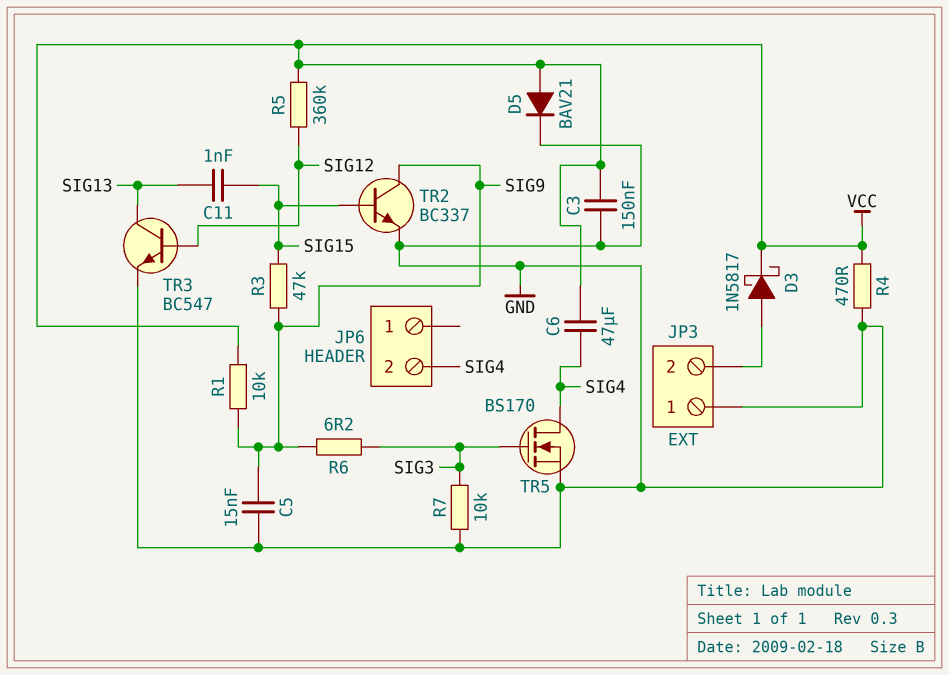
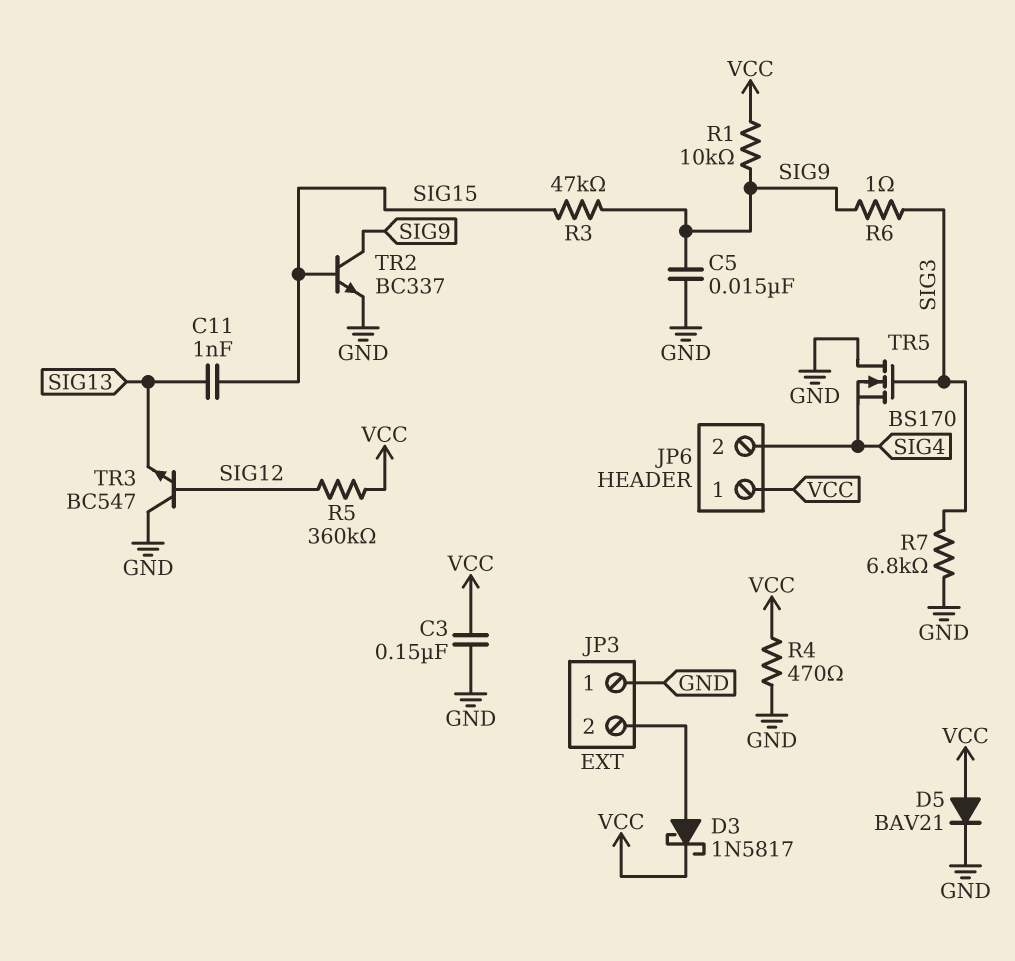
C6: 47uF (SIG4, VCC) -> none
JP6 pin 1: none -> VCC
R6: 6.2 (SIG3, SIG9) -> 1 (SIG3, SIG9)
R7: 10k (GND, SIG3) -> 6.8k (GND, SIG3)
TR3: NPN BC547 (B SIG12, C SIG13, E GND) -> NPN BC547 (B SIG12, C GND, E SIG13)
TR5: NMOS BS170 (G SIG3, D SIG4, S GND) -> NMOS BS170 (G SIG3, D GND, S SIG4)

